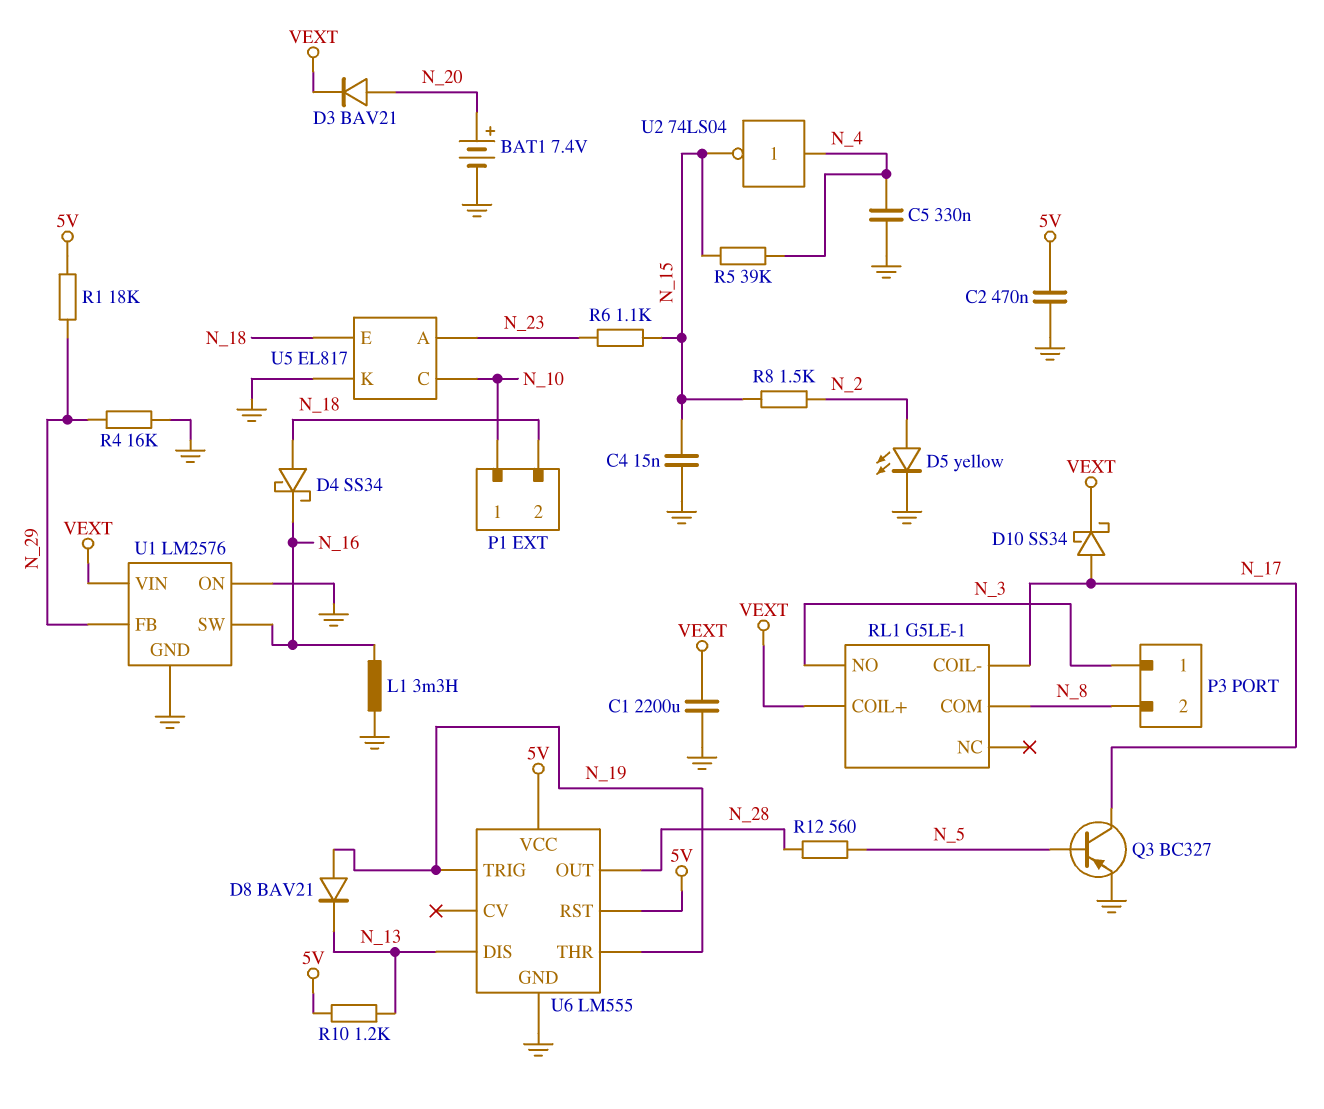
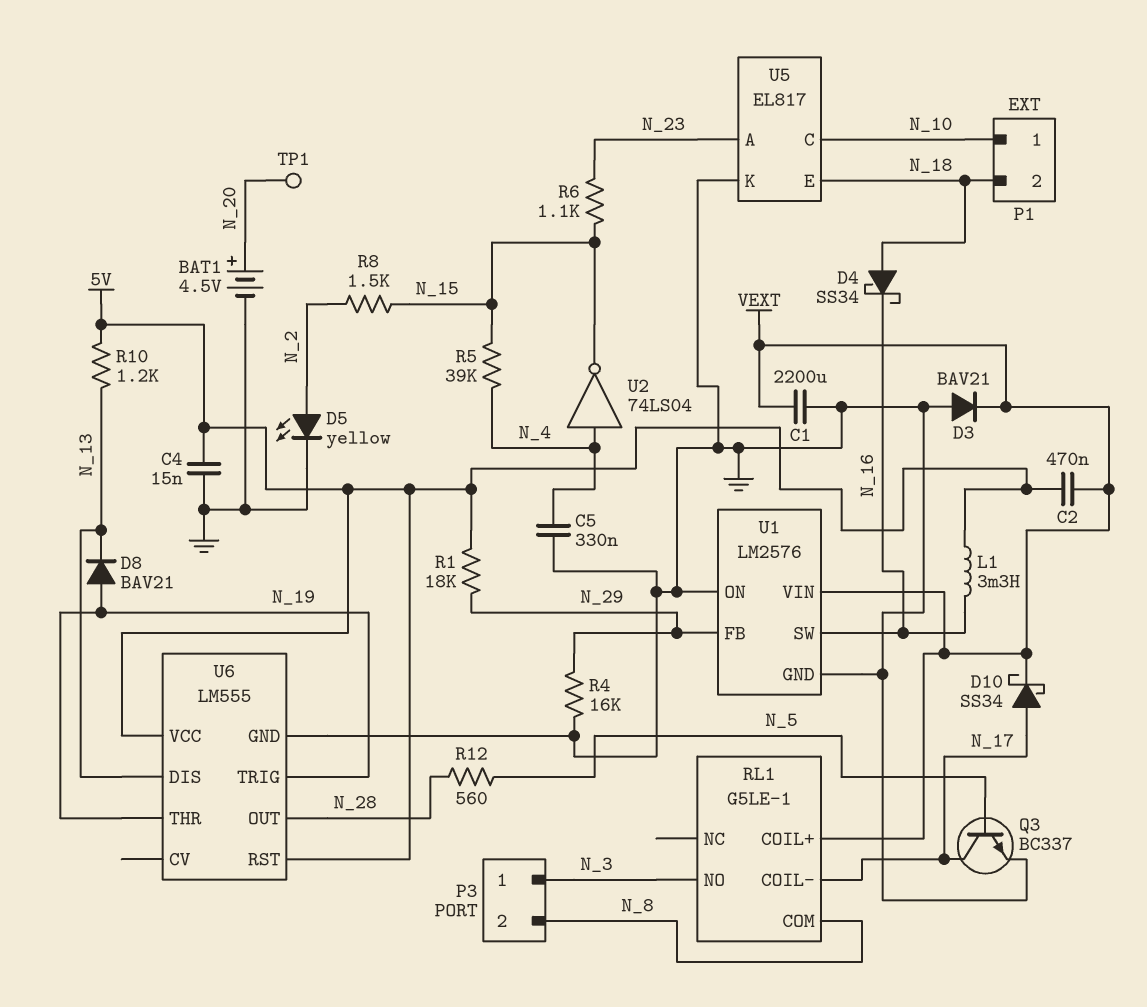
BAT1: 7.4V (plus N_20, minus GND) -> 4.5V (plus N_20, minus GND)
C2: 470nF (5V, GND) -> 470nF (5V, VEXT)
C4: 15nF (GND, N_15) -> 15nF (5V, GND)
D3: diode BAV21 (A N_20, K VEXT) -> diode BAV21 (A GND, K VEXT)
L1: 3.3mH (GND, N_16) -> 3.3mH (5V, N_16)
Q3: PNP BC327 (B N_5, C N_17, E GND) -> NPN BC337 (B N_5, C N_17, E GND)
TP1: none -> test point (N_20)

